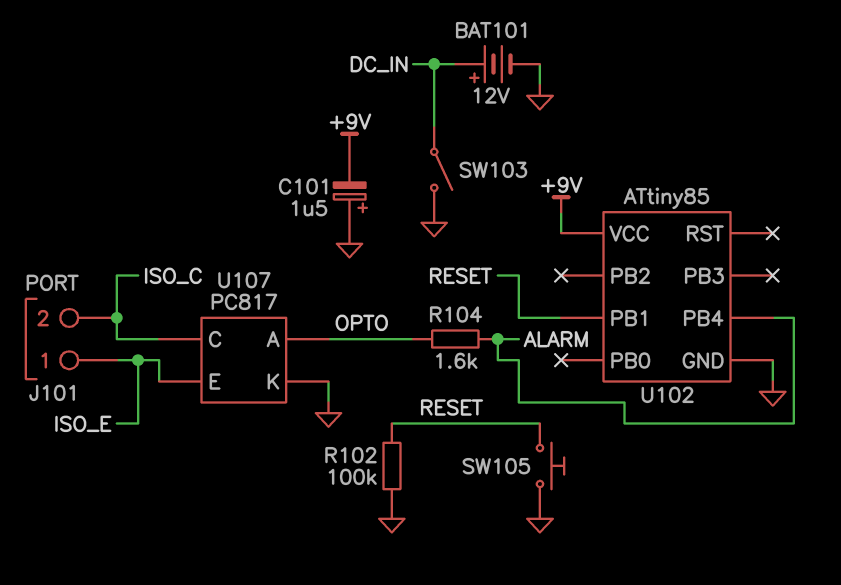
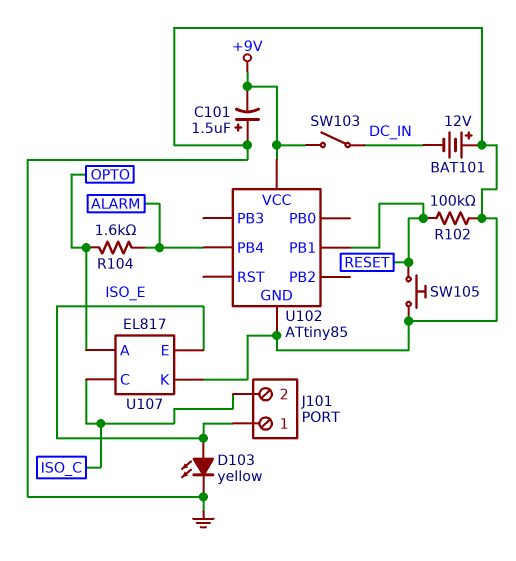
BAT101: 12V (plus DC_IN, minus GND) -> 12V (plus GND, minus DC_IN)
D103: none -> LED yellow (A ISO_E, K GND)
SW103: switch (DC_IN, GND) -> switch (+9V, DC_IN)
U107: PC817 -> EL817

